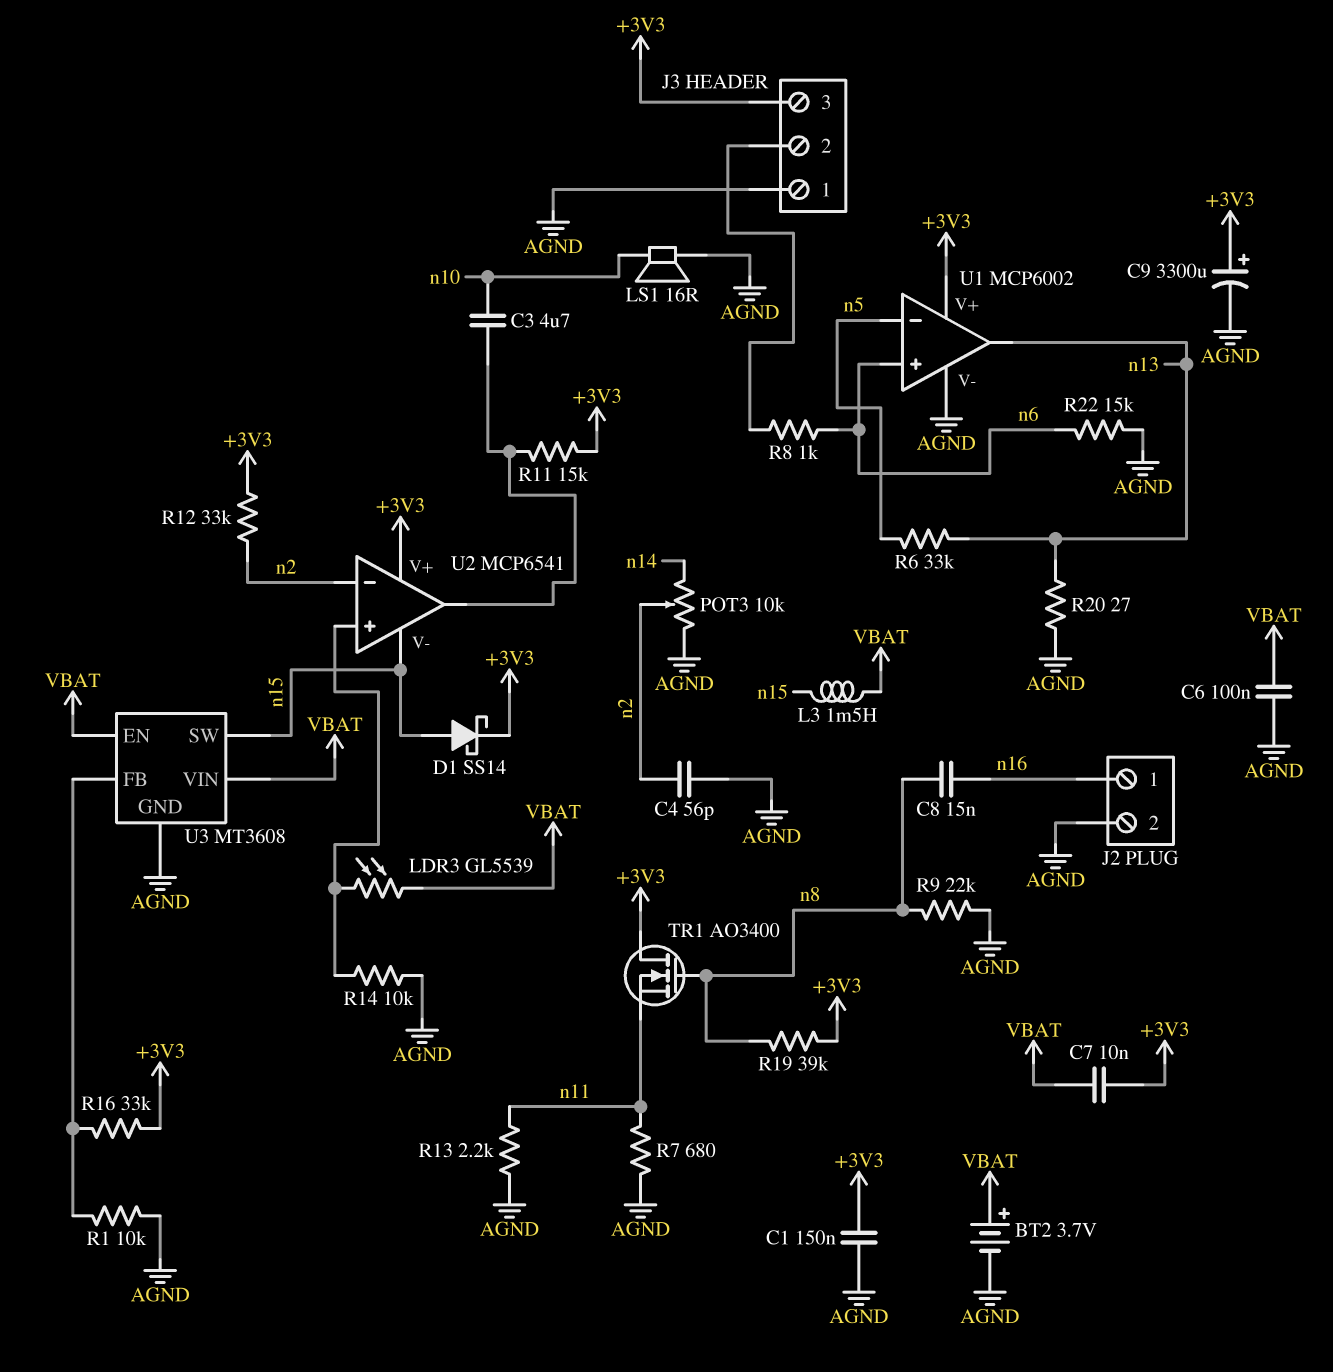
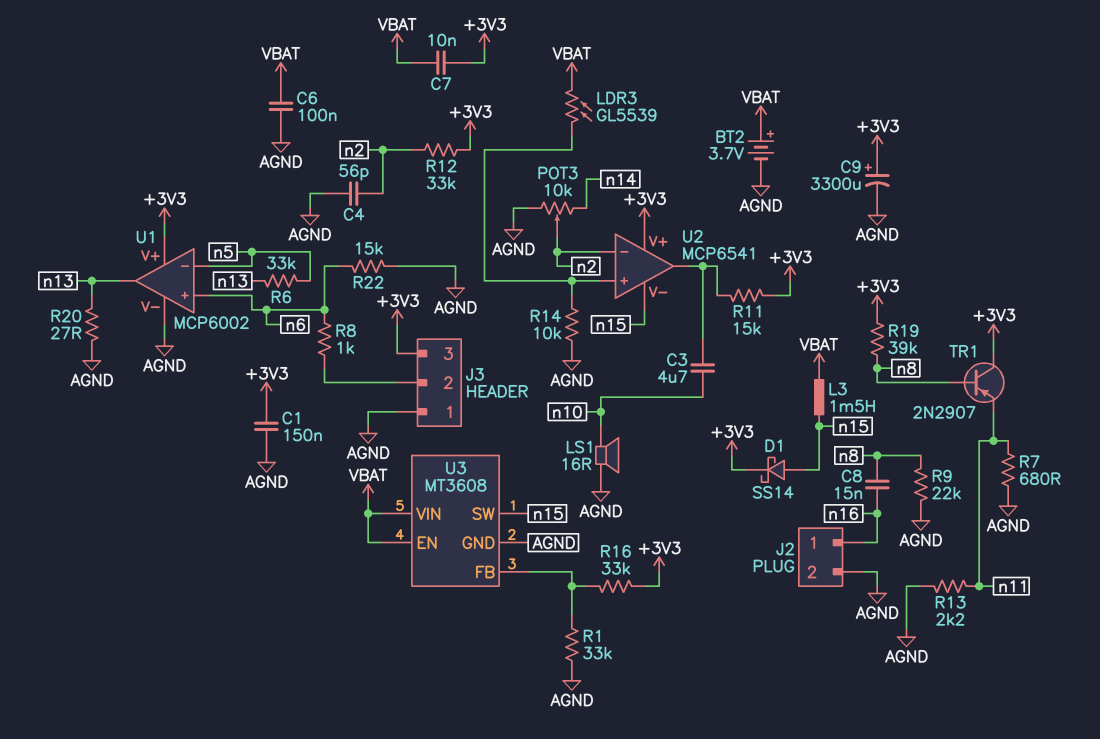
R1: 10k (AGND, U3/FB) -> 33k (AGND, U3/FB)
TR1: NMOS AO3400 (G n8, D +3V3, S n11) -> PNP 2N2907 (B n8, C +3V3, E n11)

